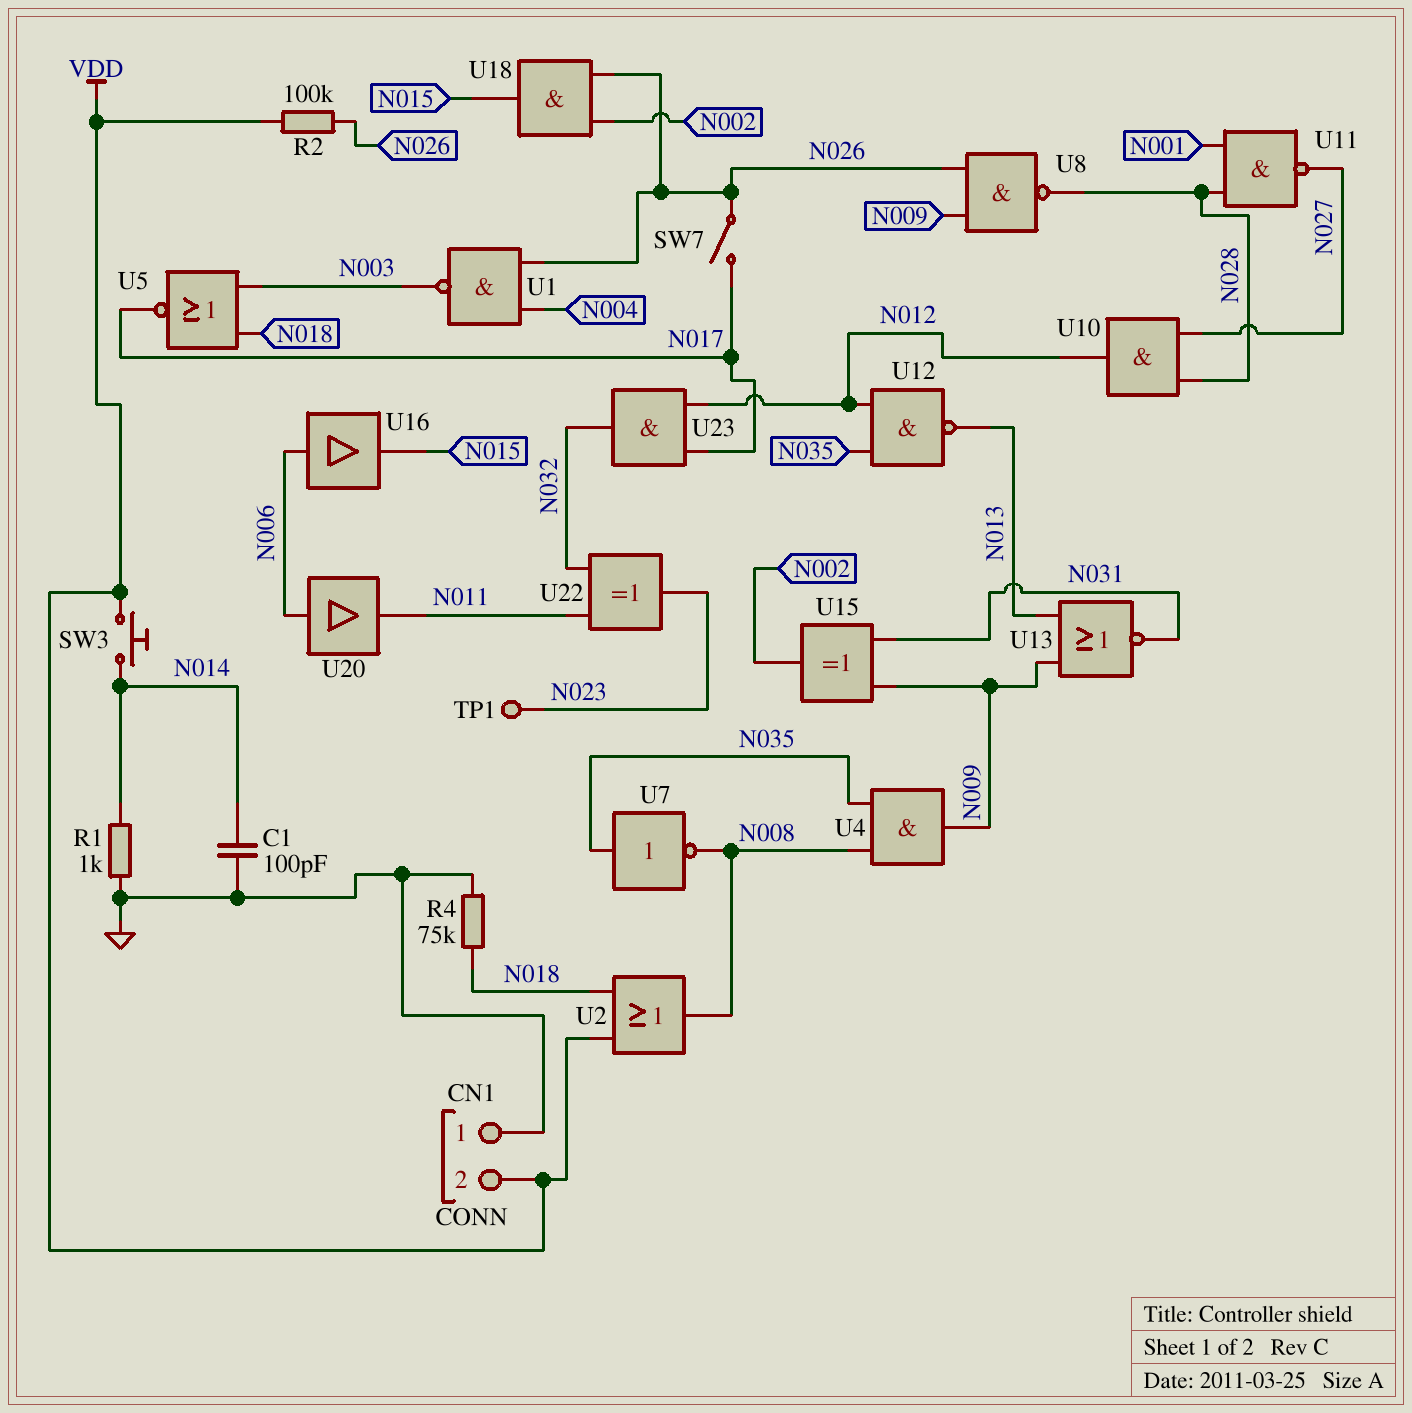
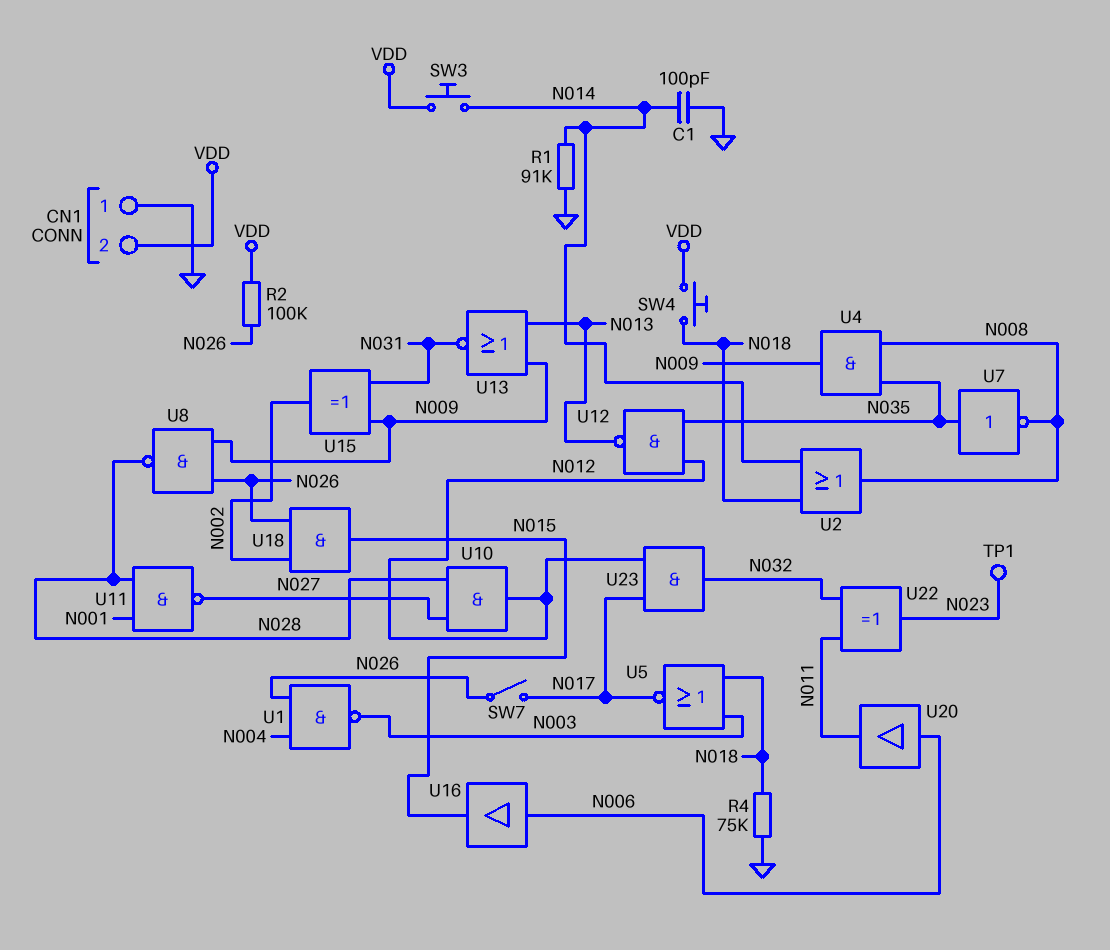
R1: 1k (GND, N014) -> 91k (GND, N014)
SW4: none -> button (N018, VDD)
U2: OR (in N018, in VDD, out N008) -> OR (in N014, in N018, out N008)

